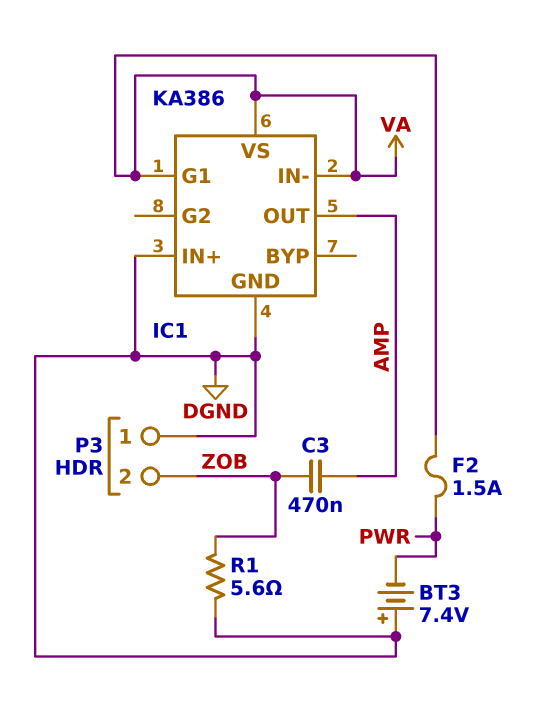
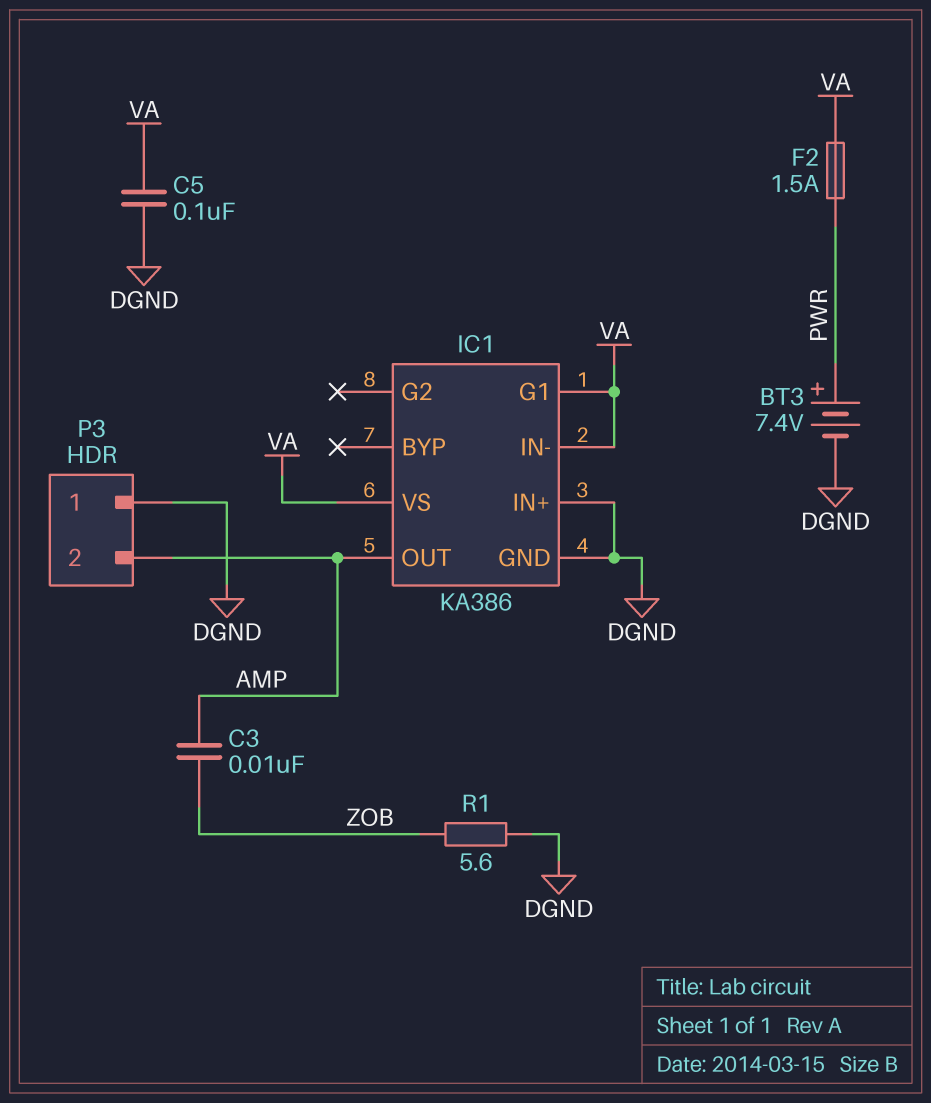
BT3: 7.4V (plus DGND, minus PWR) -> 7.4V (plus PWR, minus DGND)
C3: 470nF (AMP, ZOB) -> 10nF (AMP, ZOB)
C5: none -> 100nF (DGND, VA)
P3 pin 2: ZOB -> AMP

